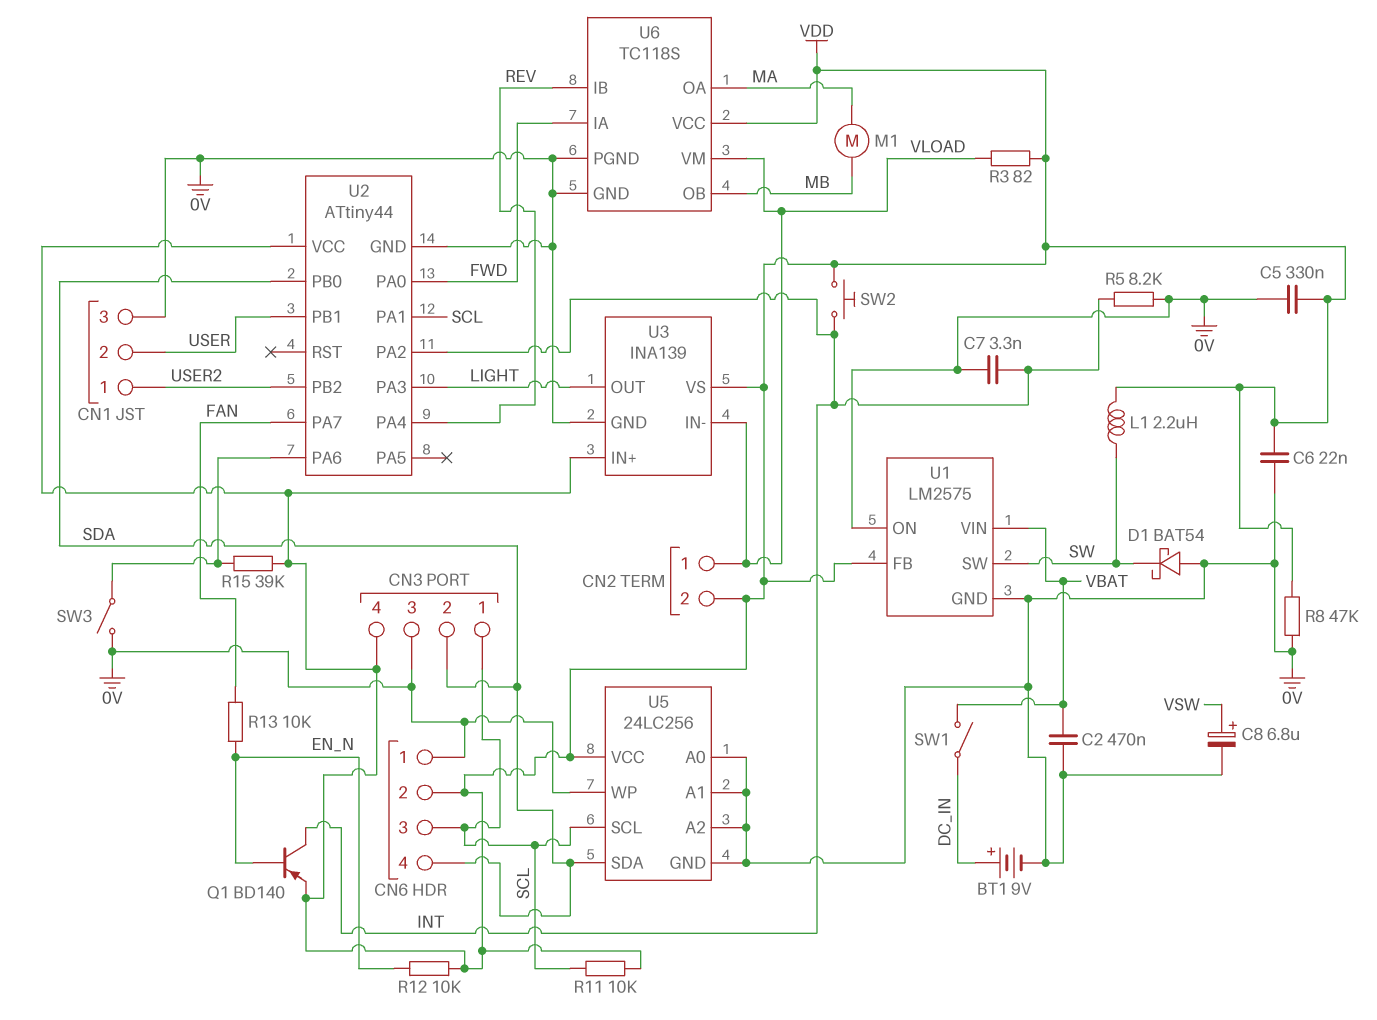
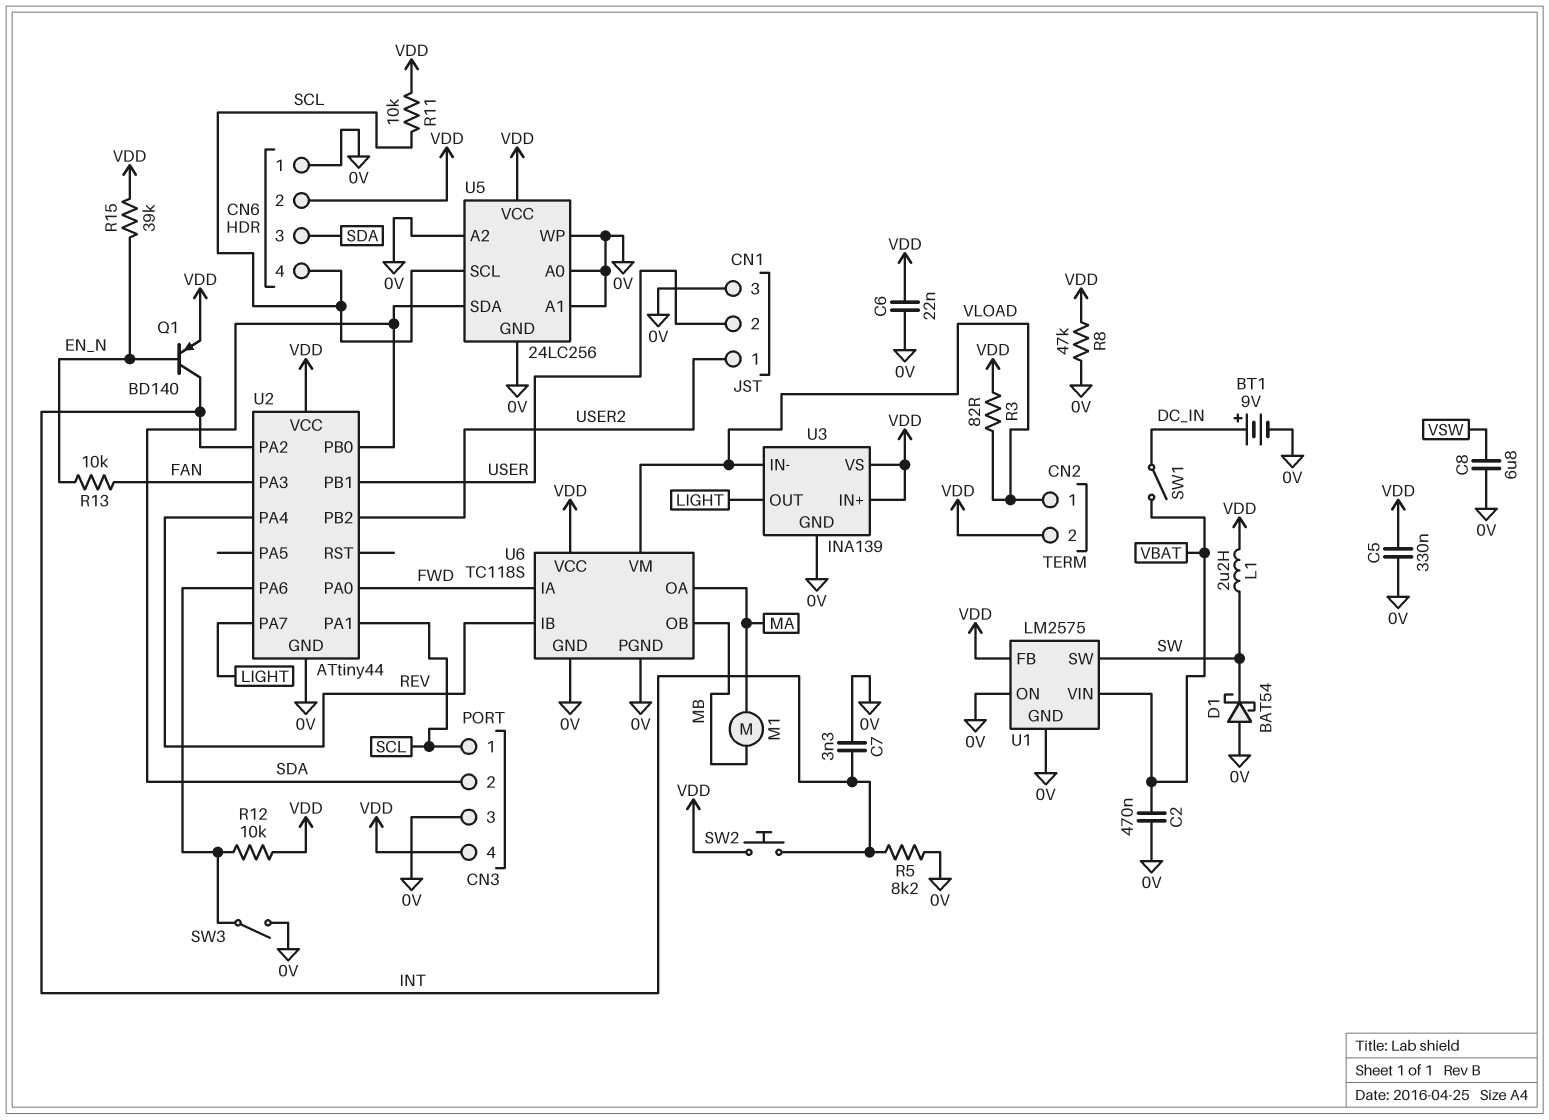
C8: 6.8uF (plus VSW, minus 0V) -> 6.8uF (0V, VSW)
CN6 pin 3: SCL -> SDA
CN6 pin 4: SDA -> SCL
R12: 10k (EN_N, VDD) -> 10k (U2/PA6, VDD)
R15: 39k (U2/PA6, VDD) -> 39k (EN_N, VDD)
U2 pin PA3: LIGHT -> FAN
U2 pin PA7: FAN -> LIGHT

